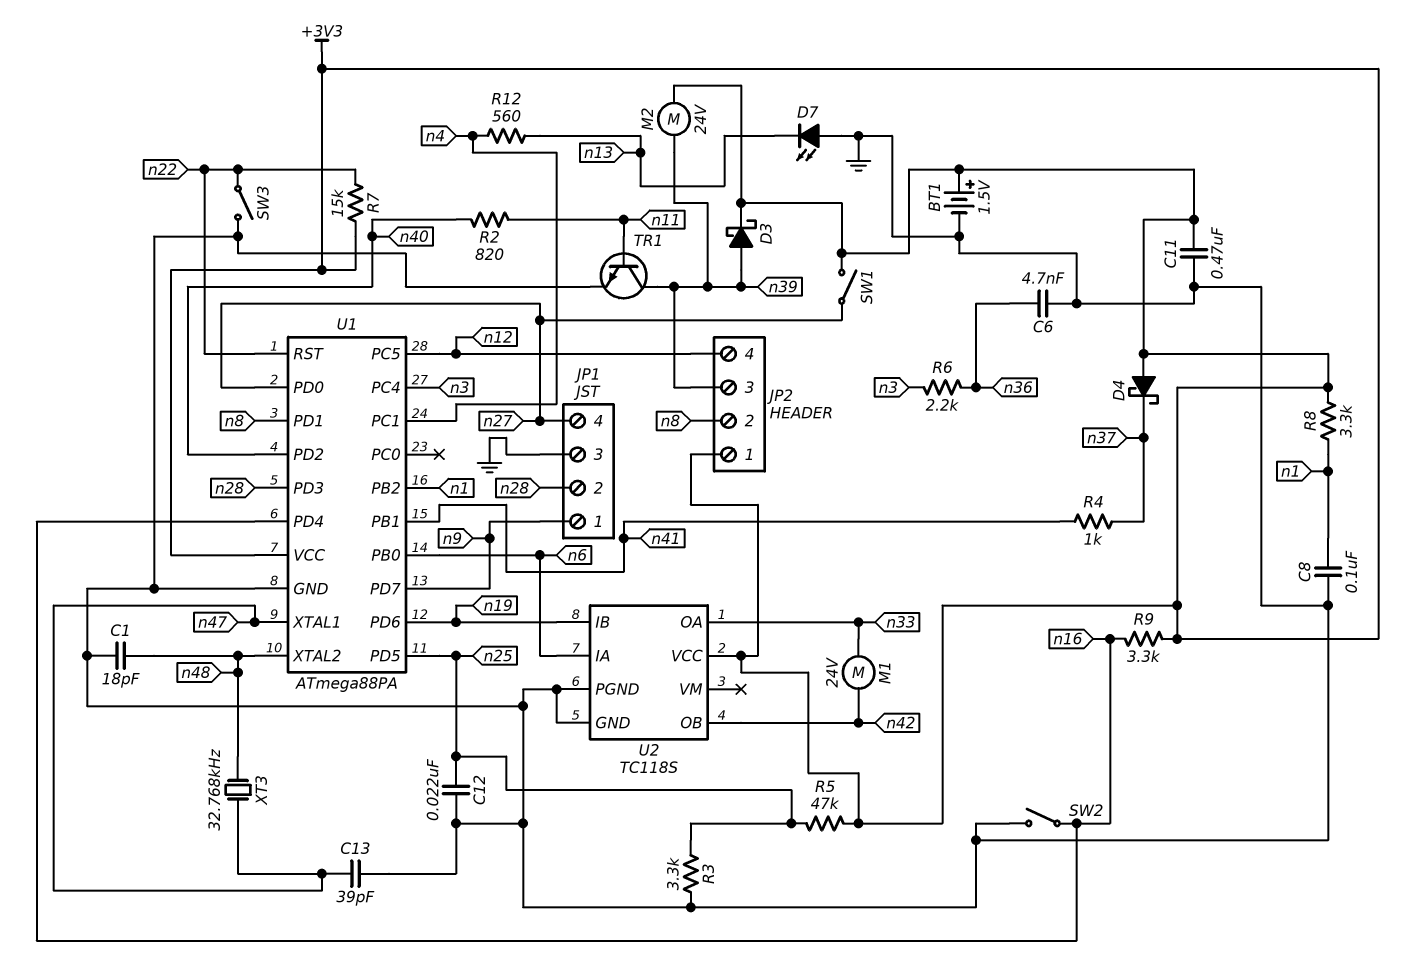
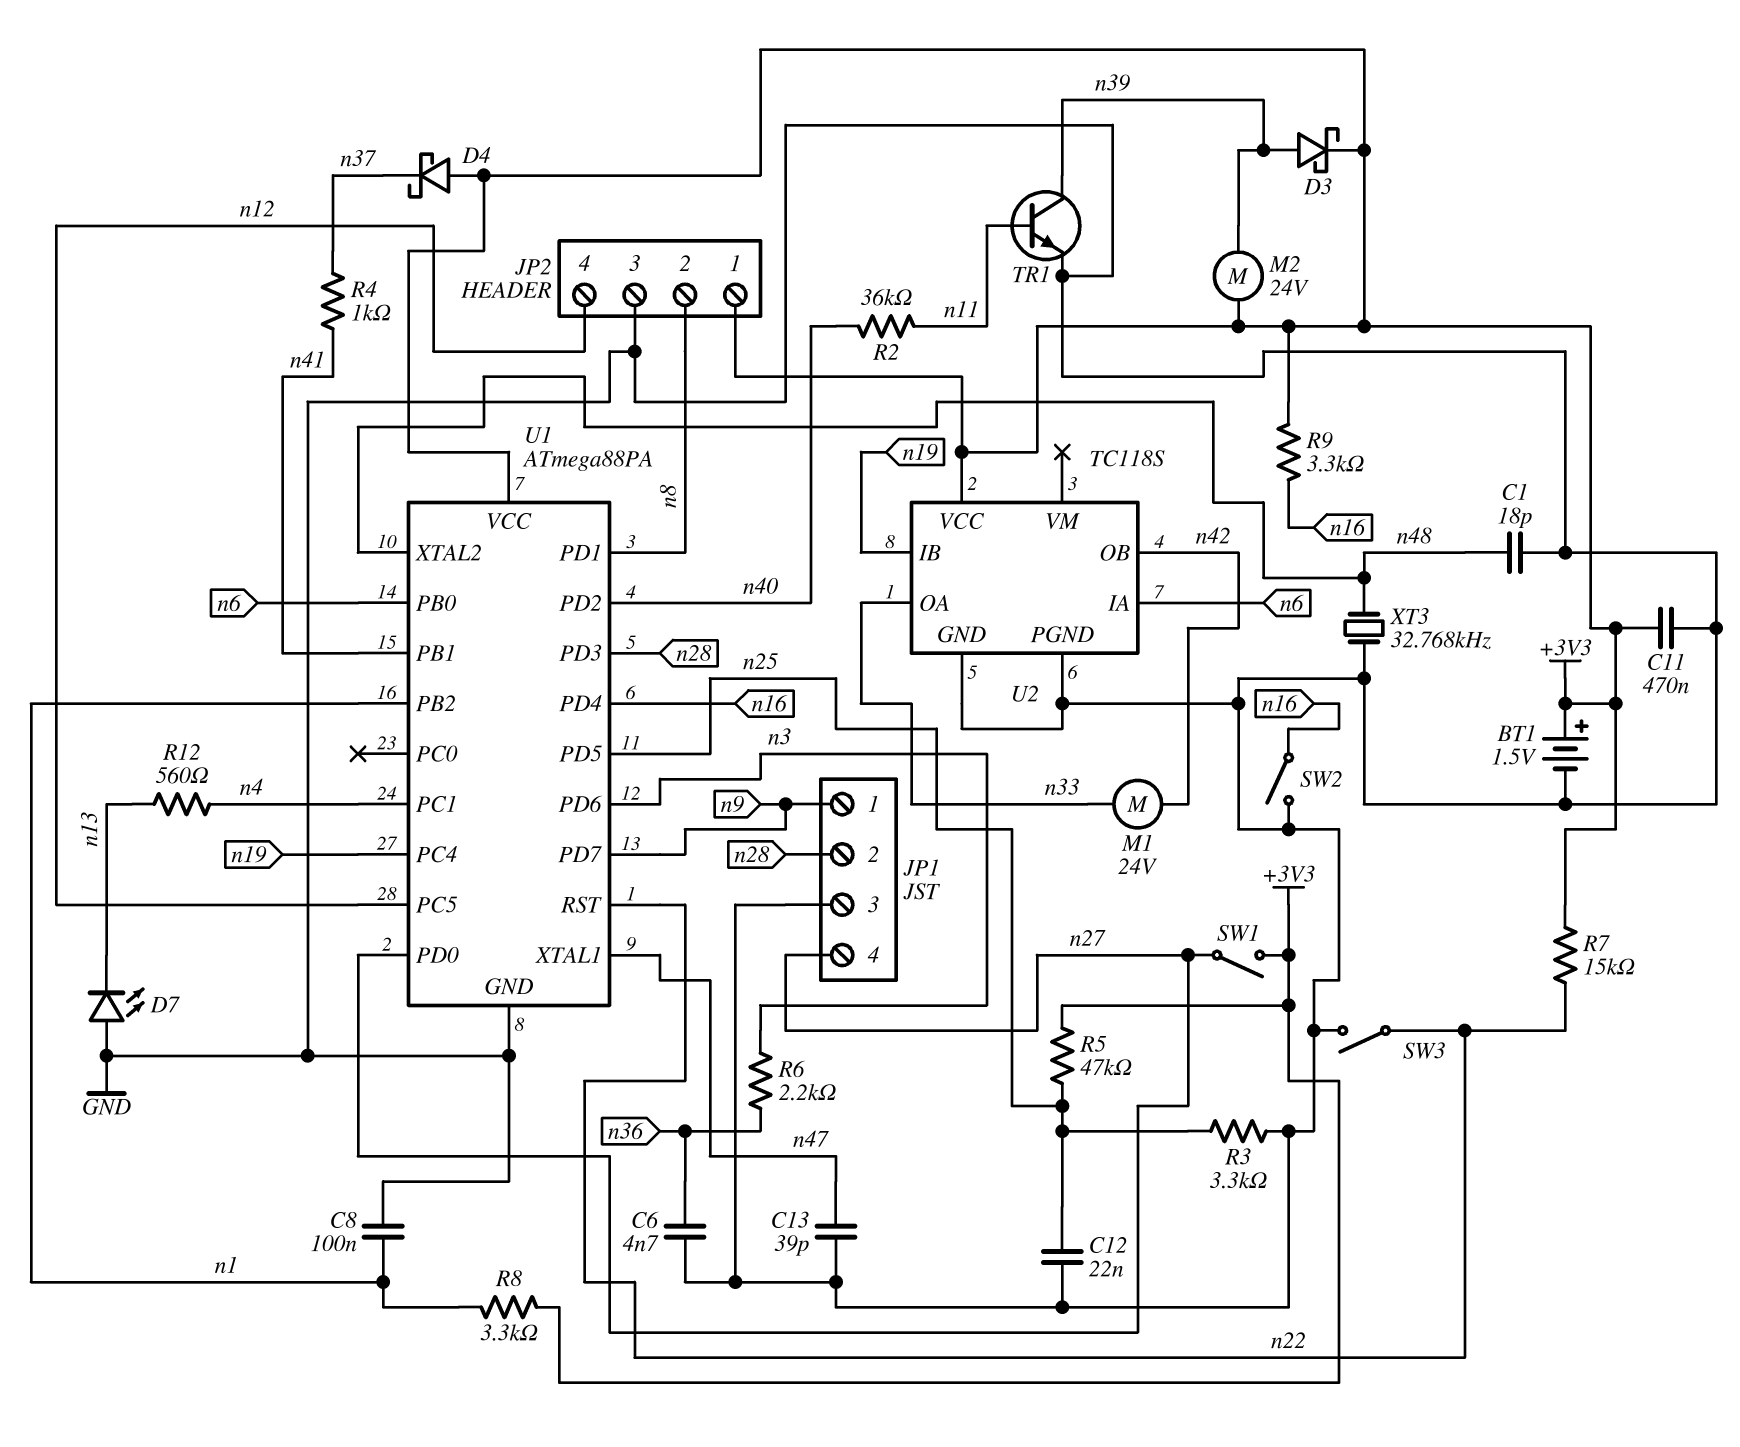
JP2 pin 3: n39 -> GND
R2: 820 (n11, n40) -> 36k (n11, n40)
U1 pin PC4: n3 -> n19
U1 pin PD6: n19 -> n3
XT3: 32.768kHz (n47, n48) -> 32.768kHz (GND, n48)

